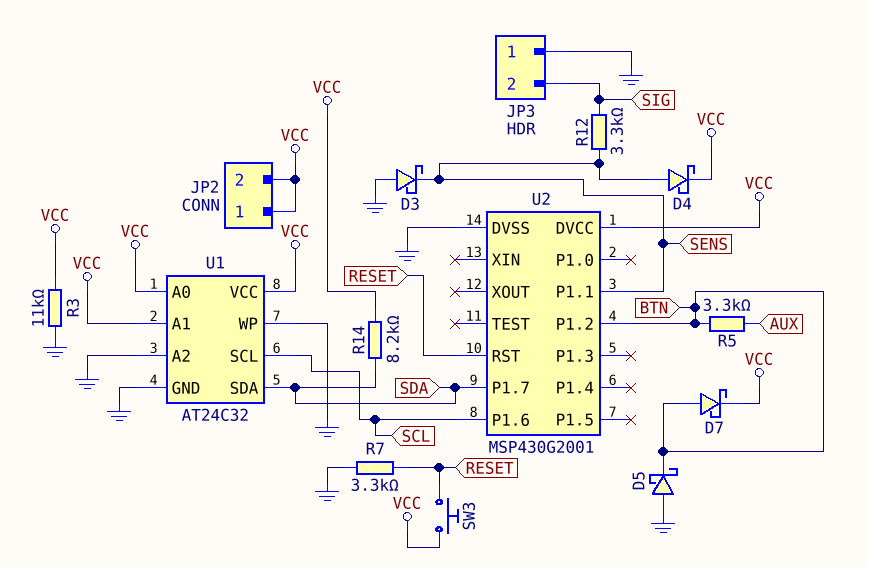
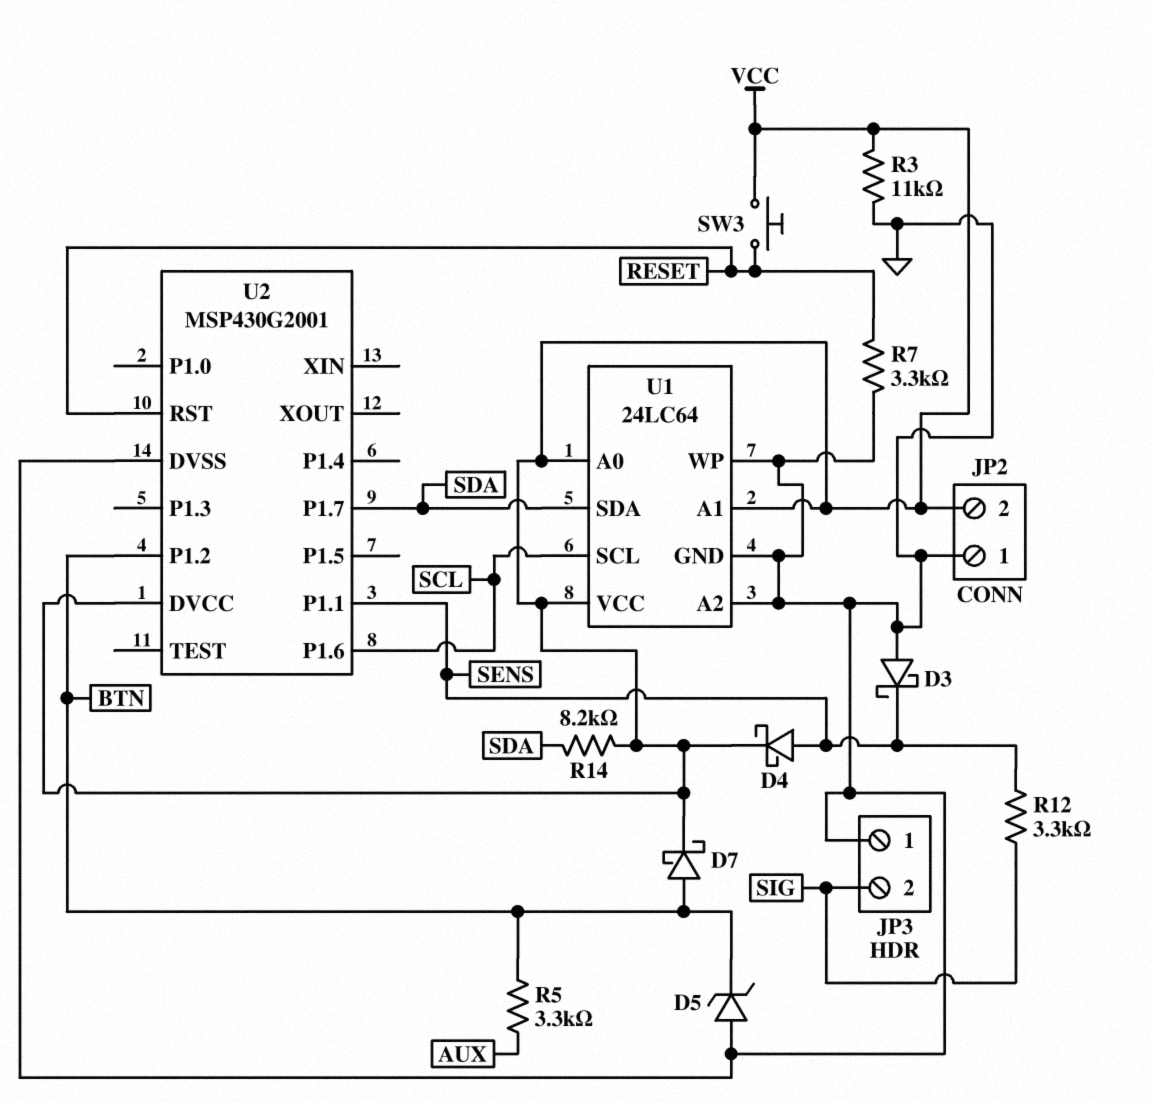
D5: schottky (A GND, K BTN) -> zener (A GND, K BTN)
JP2 pin 1: VCC -> GND
U1: AT24C32 -> 24LC64

